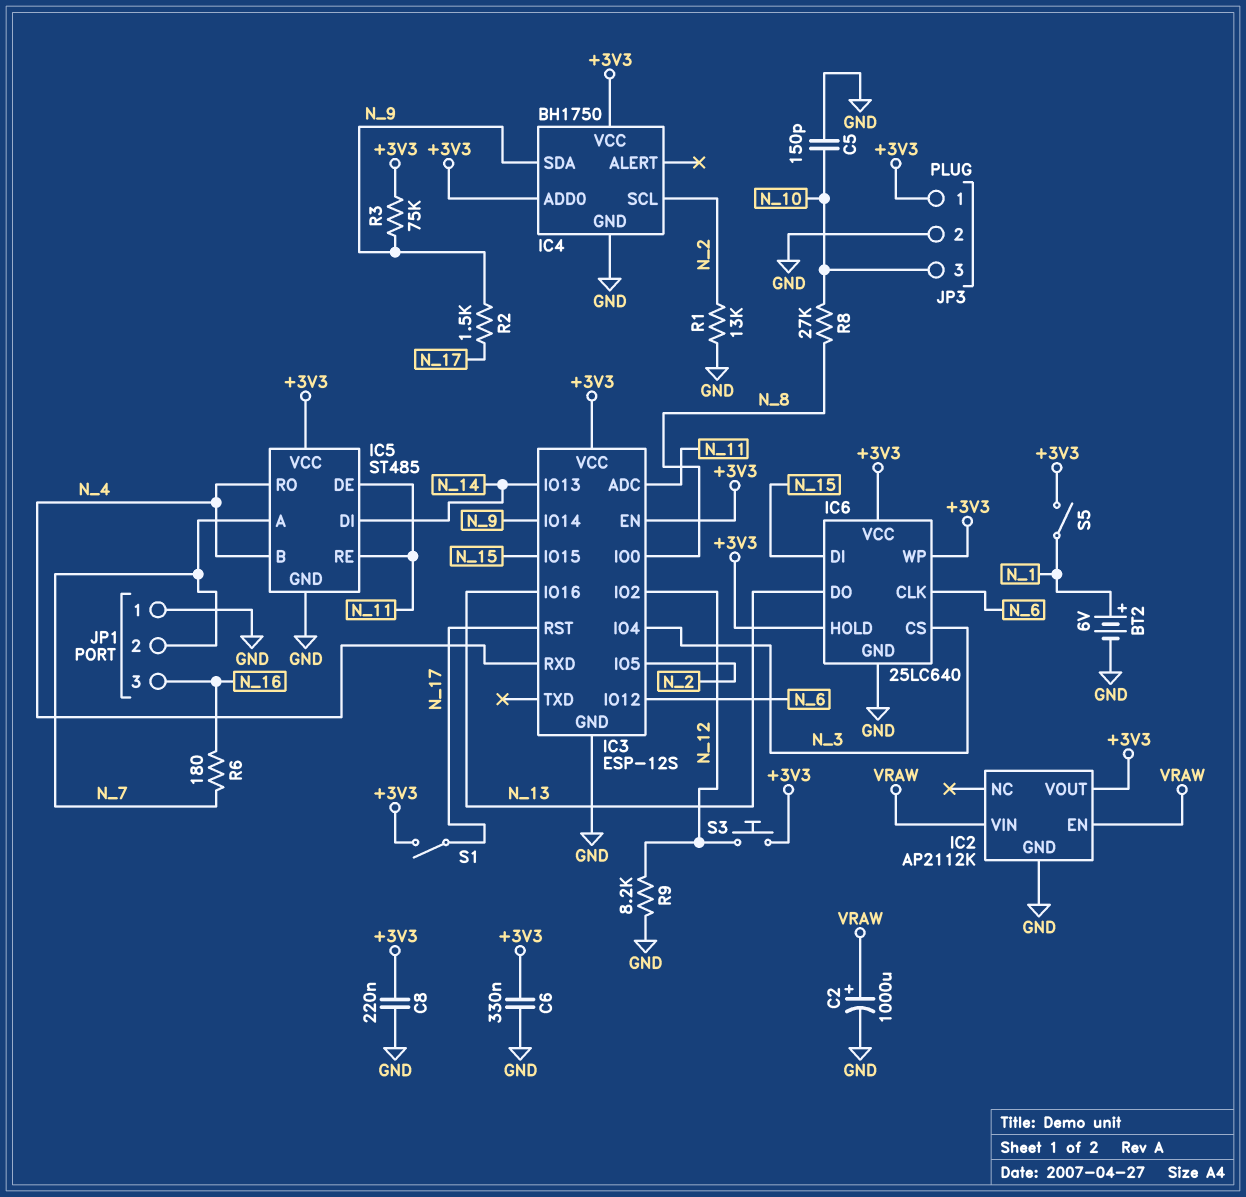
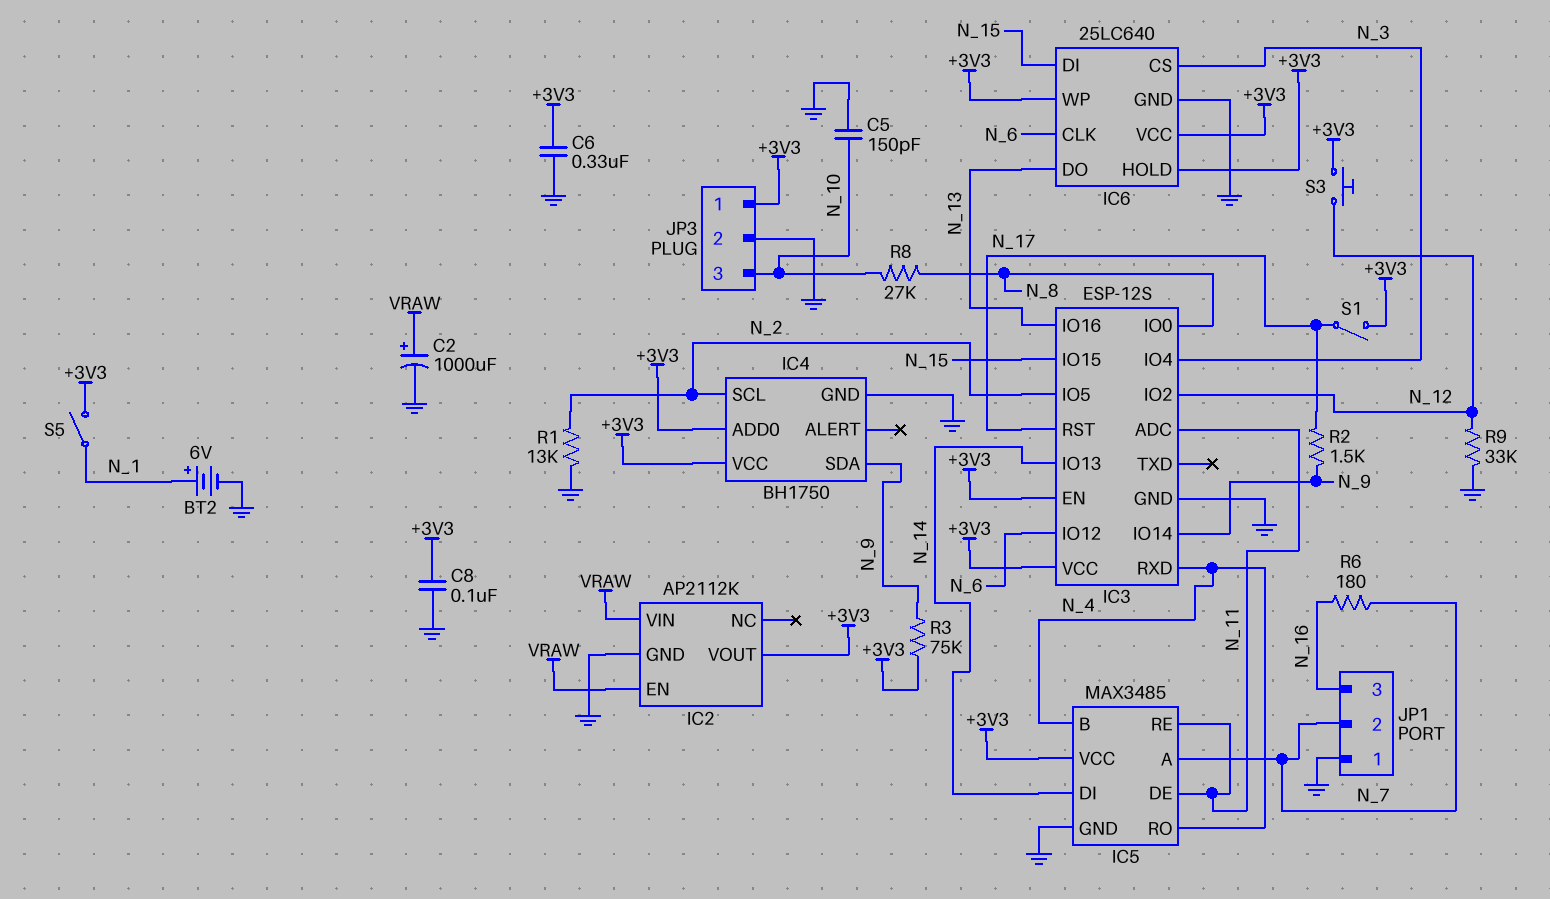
C8: 220nF (+3V3, GND) -> 100nF (+3V3, GND)
IC5: ST485 -> MAX3485
R9: 8.2k (GND, N_12) -> 33k (GND, N_12)

